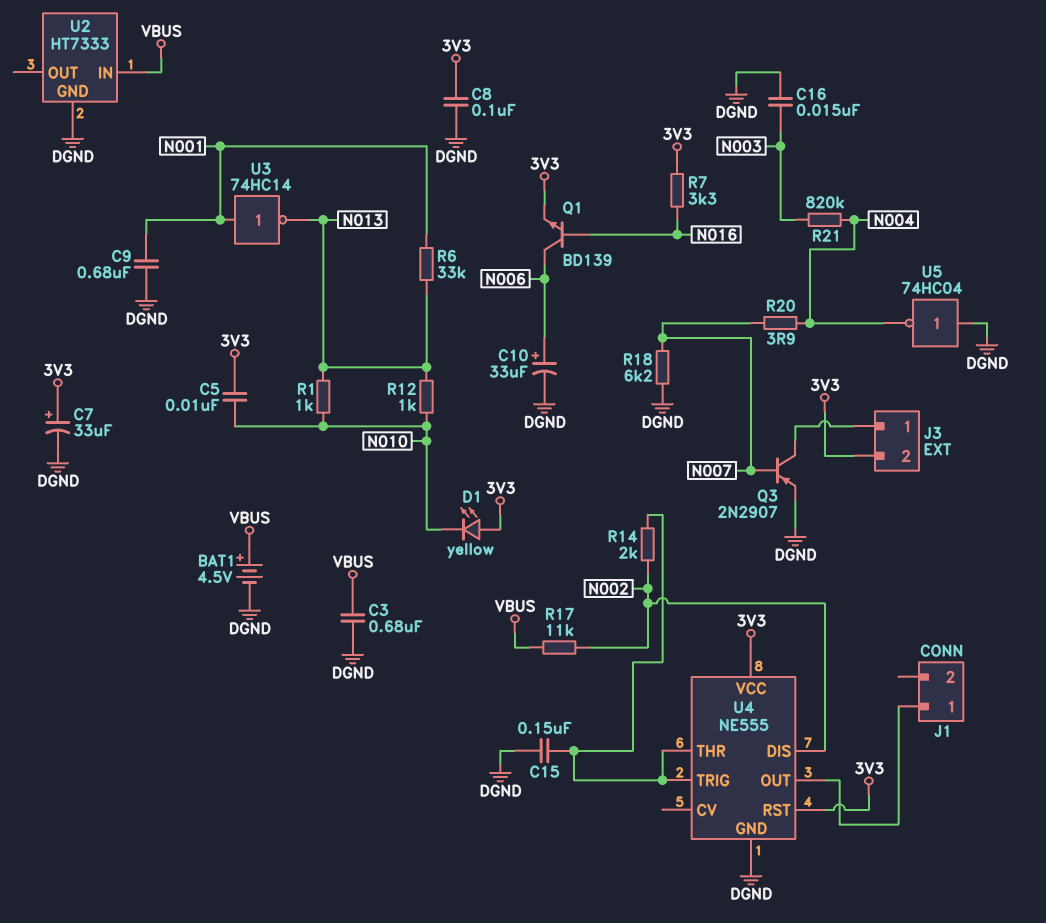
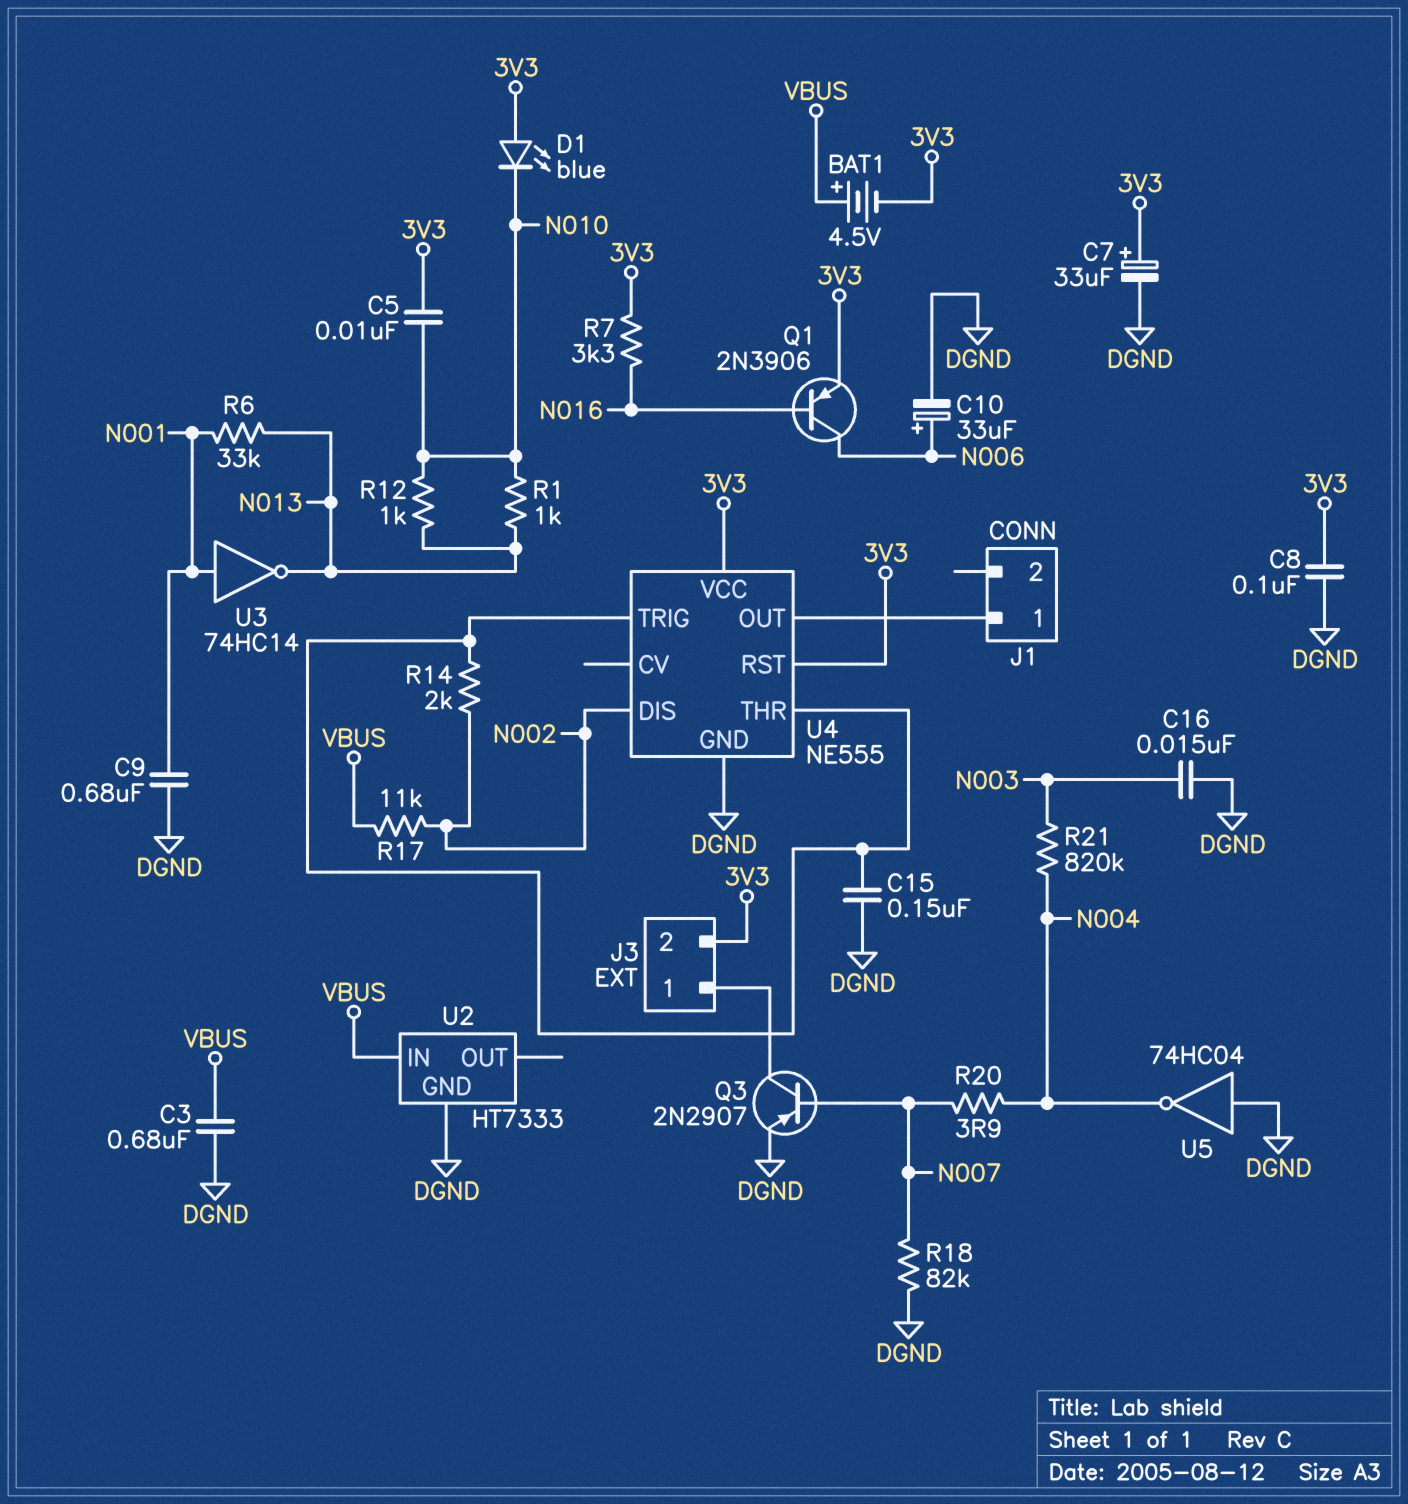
BAT1: 4.5V (plus VBUS, minus DGND) -> 4.5V (plus VBUS, minus 3V3)
D1: LED yellow (A 3V3, K N010) -> LED blue (A 3V3, K N010)
Q1: NPN BD139 (B N016, C N006, E 3V3) -> PNP 2N3906 (B N016, C N006, E 3V3)
R18: 6.2k (DGND, N007) -> 82k (DGND, N007)

